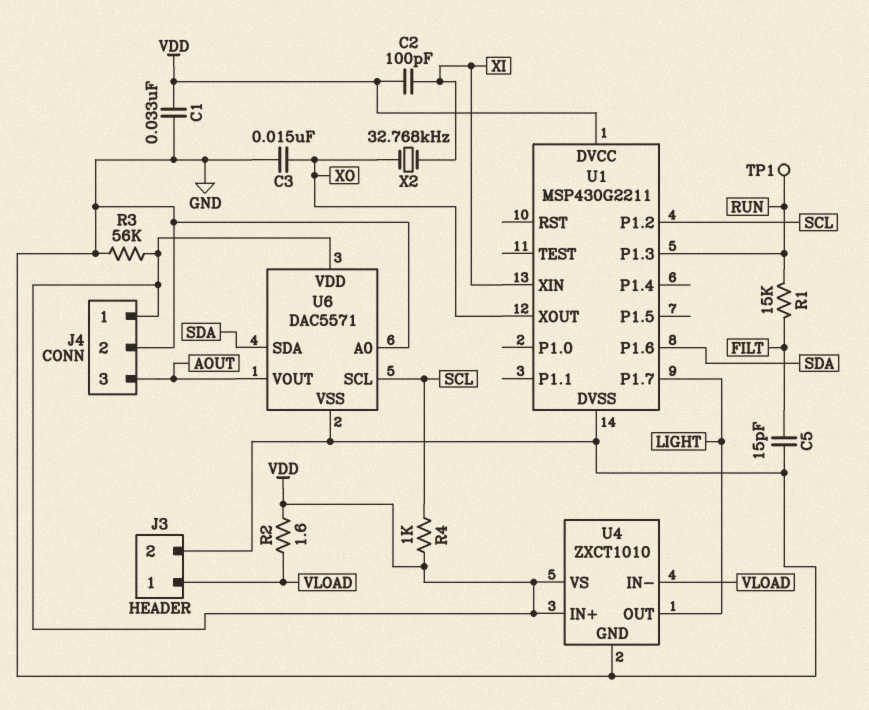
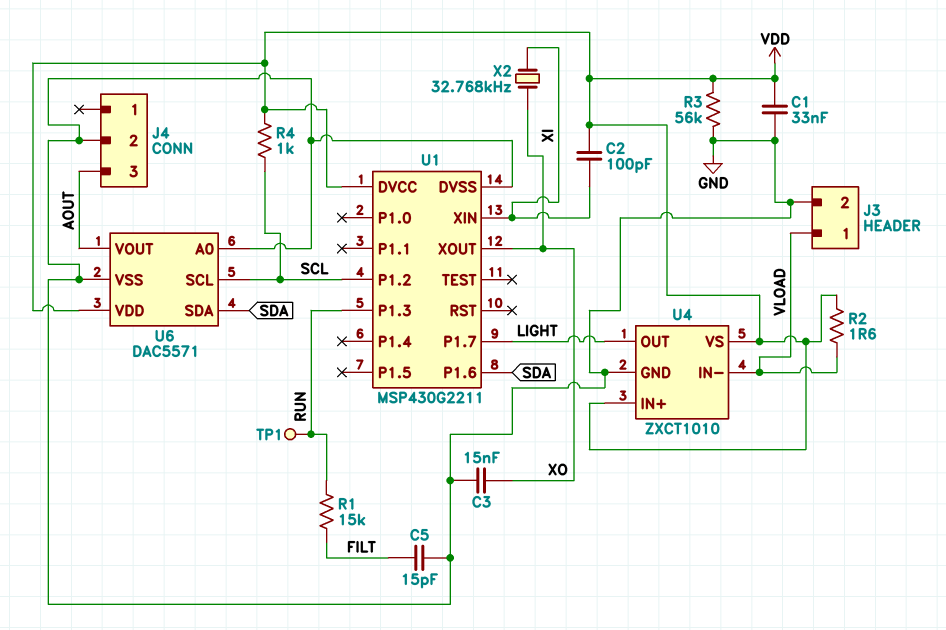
J4 pin 1: VDD -> none

